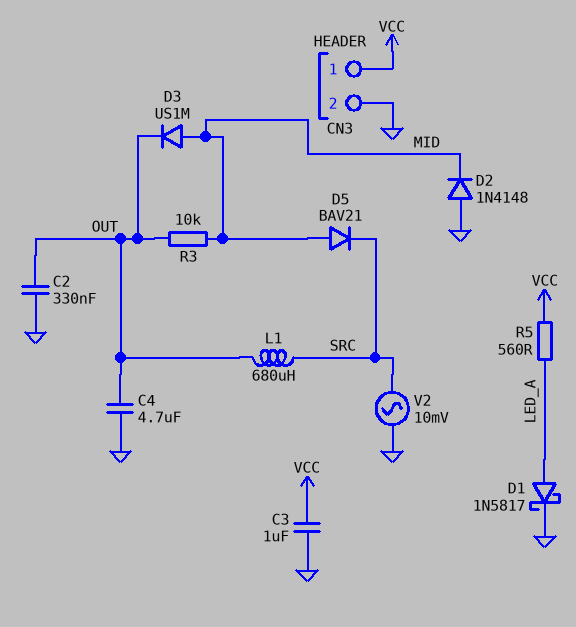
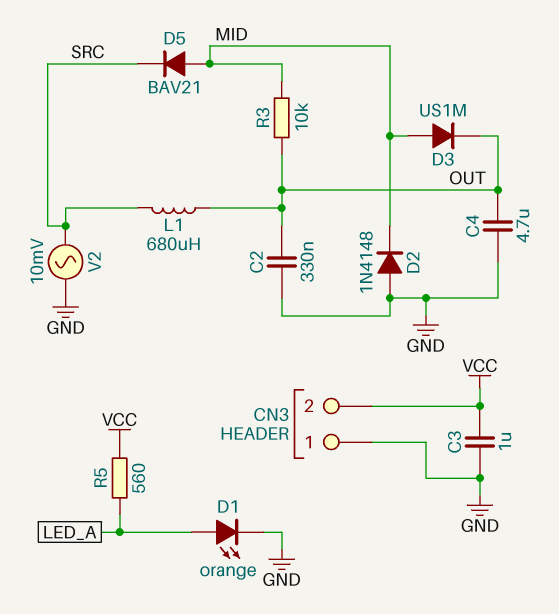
CN3 pin 1: VCC -> GND
CN3 pin 2: GND -> VCC
D1: schottky 1N5817 (A LED_A, K GND) -> LED orange (A LED_A, K GND)

